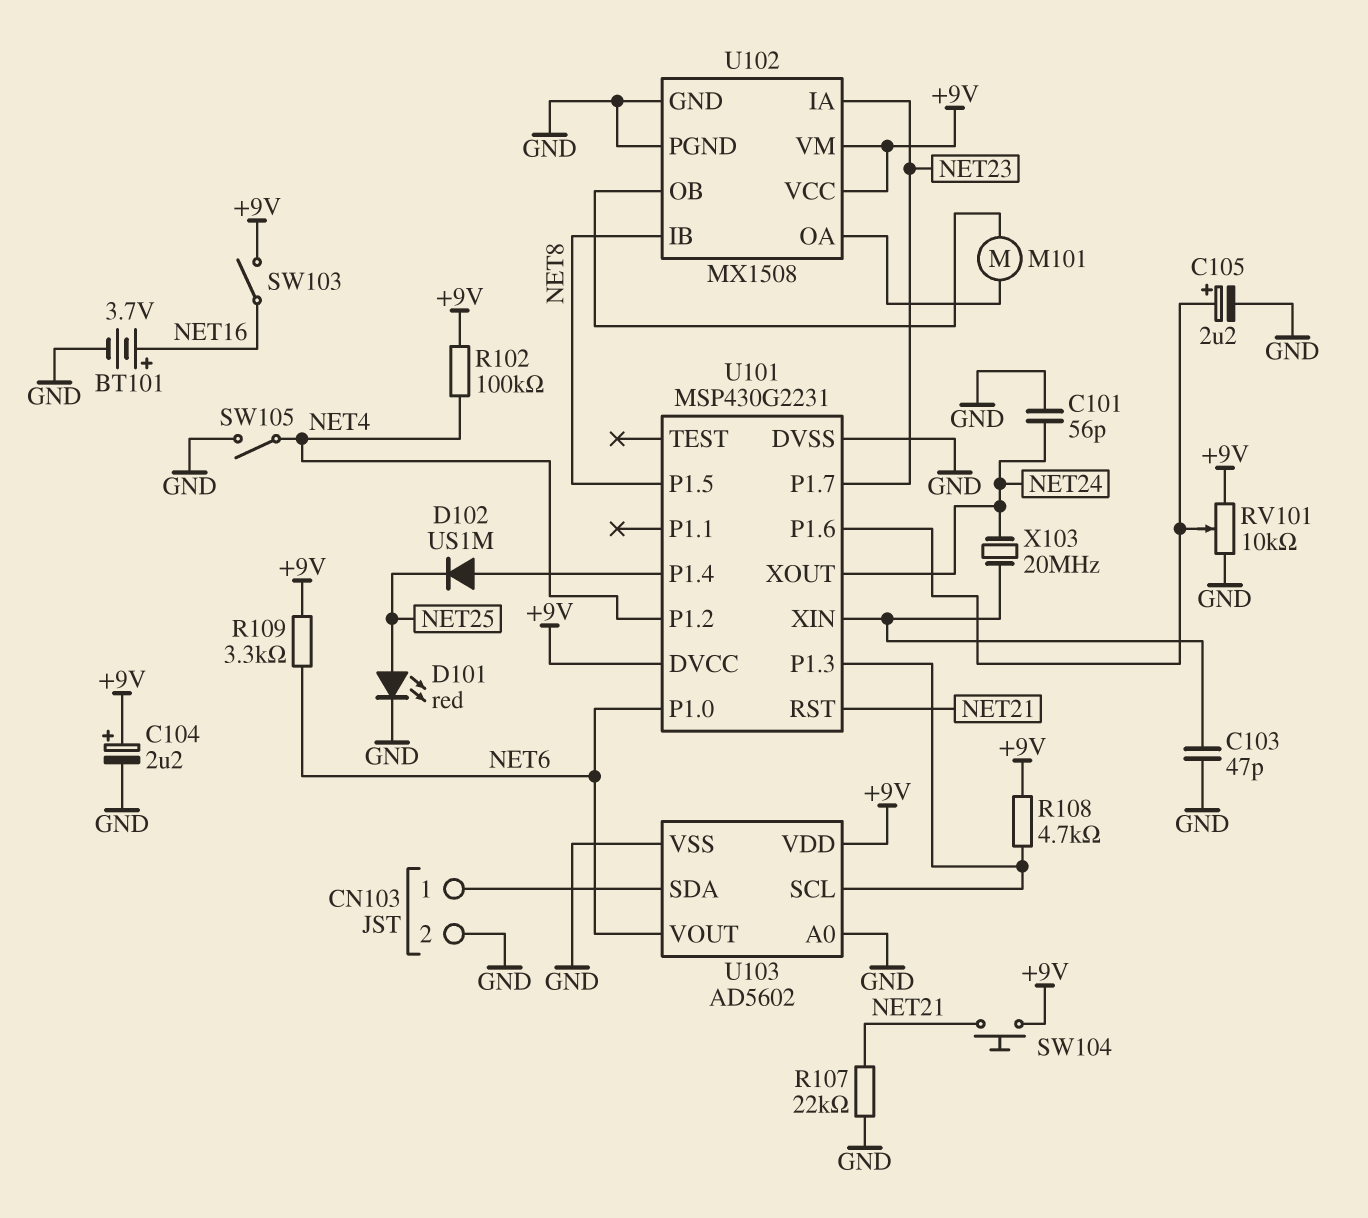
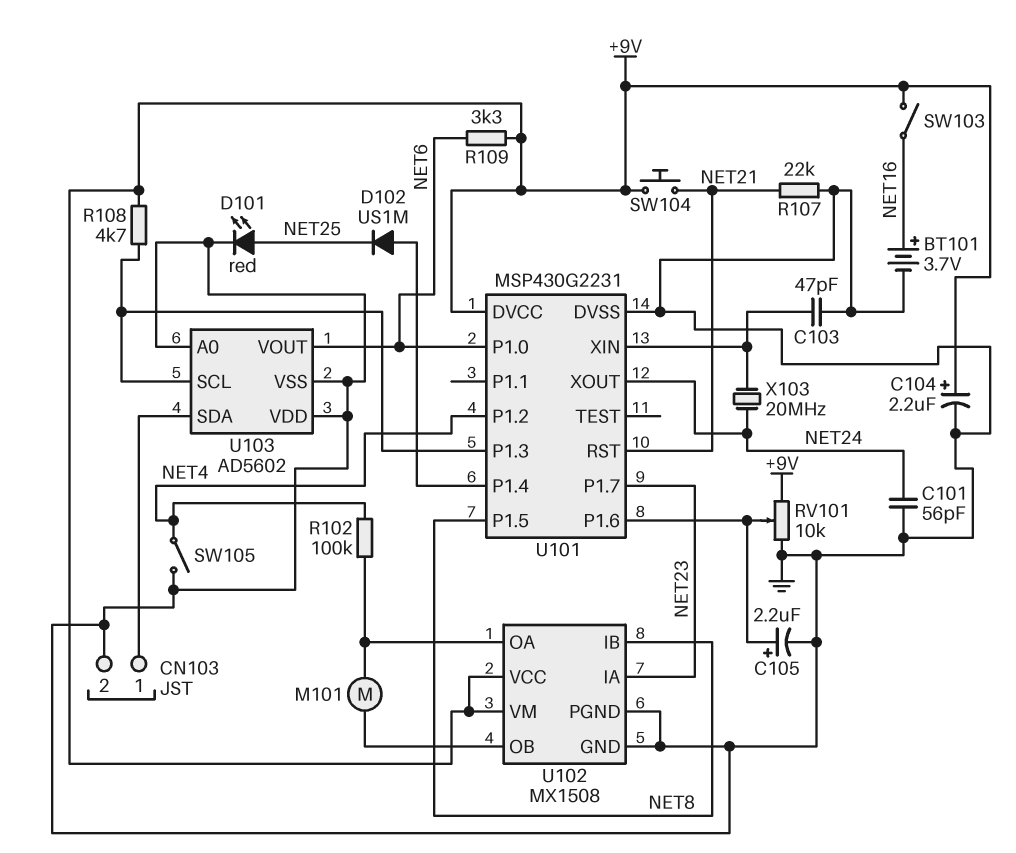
R102: 100k (+9V, NET4) -> 100k (NET4, U102/OA)
U103 pin VDD: +9V -> GND

